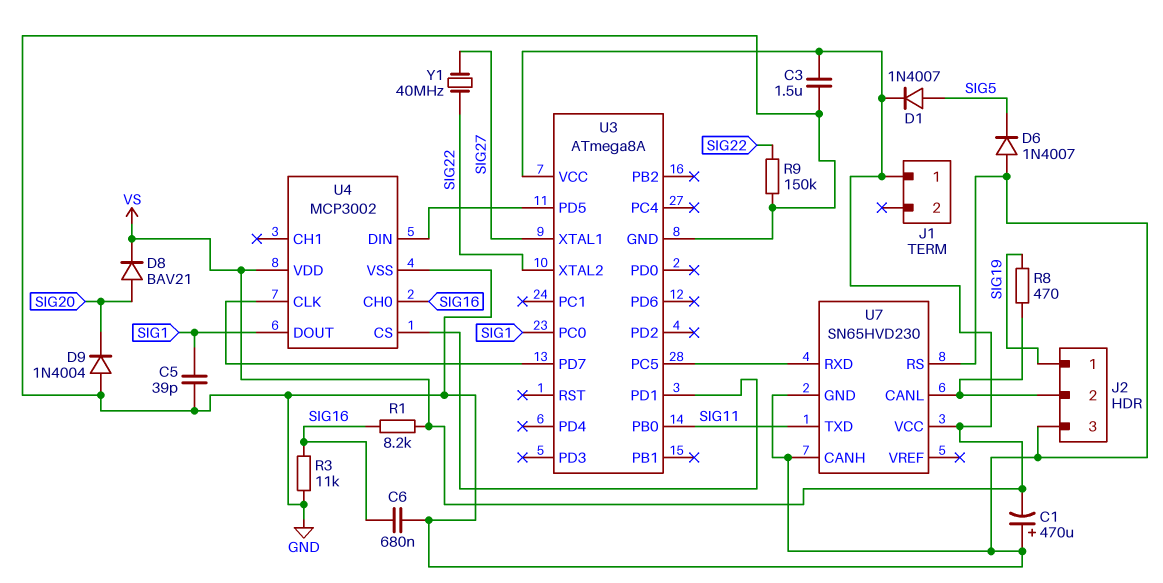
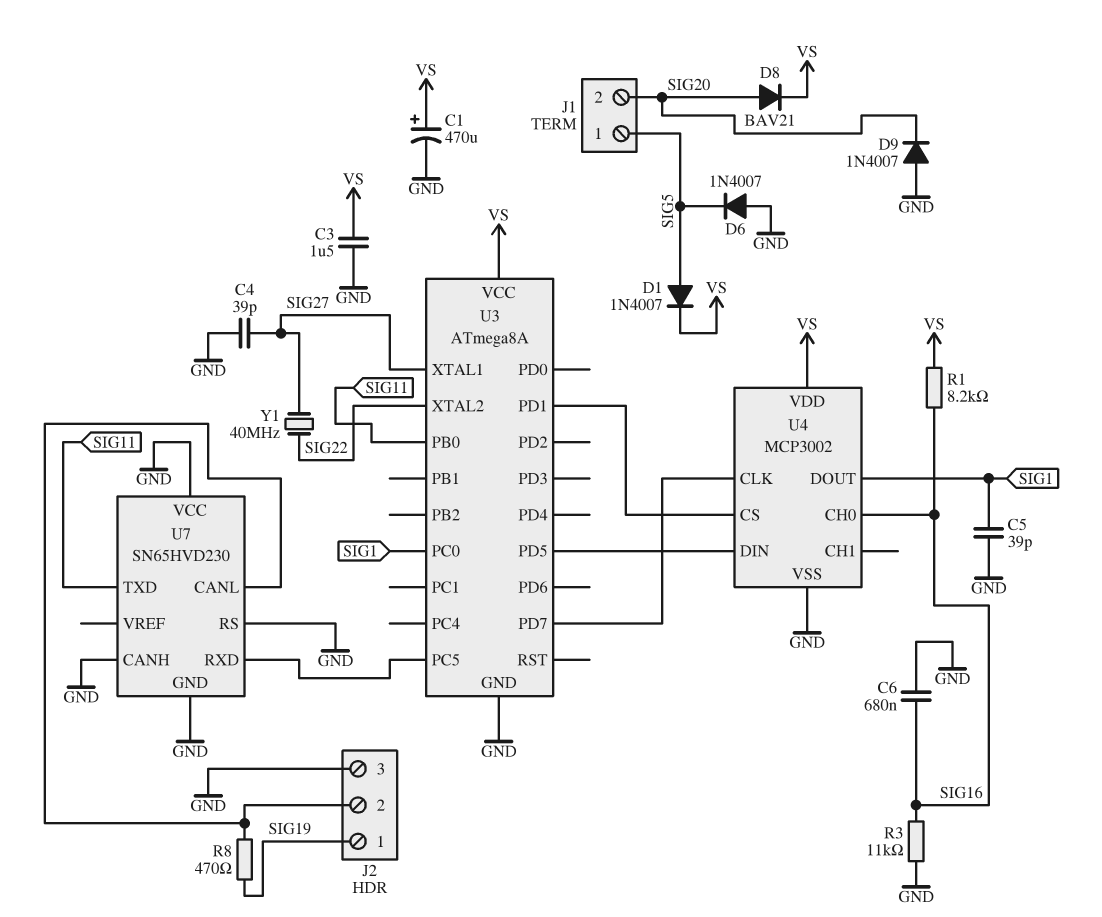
C1: 470uF (plus GND, minus VS) -> 470uF (plus VS, minus GND)
C4: none -> 39pF (GND, SIG27)
D9: diode 1N4004 (A GND, K SIG20) -> diode 1N4007 (A GND, K SIG20)
J1 pin 1: VS -> SIG5
J1 pin 2: none -> SIG20
R9: 150k (GND, SIG22) -> none
U7 pin VCC: VS -> GND

